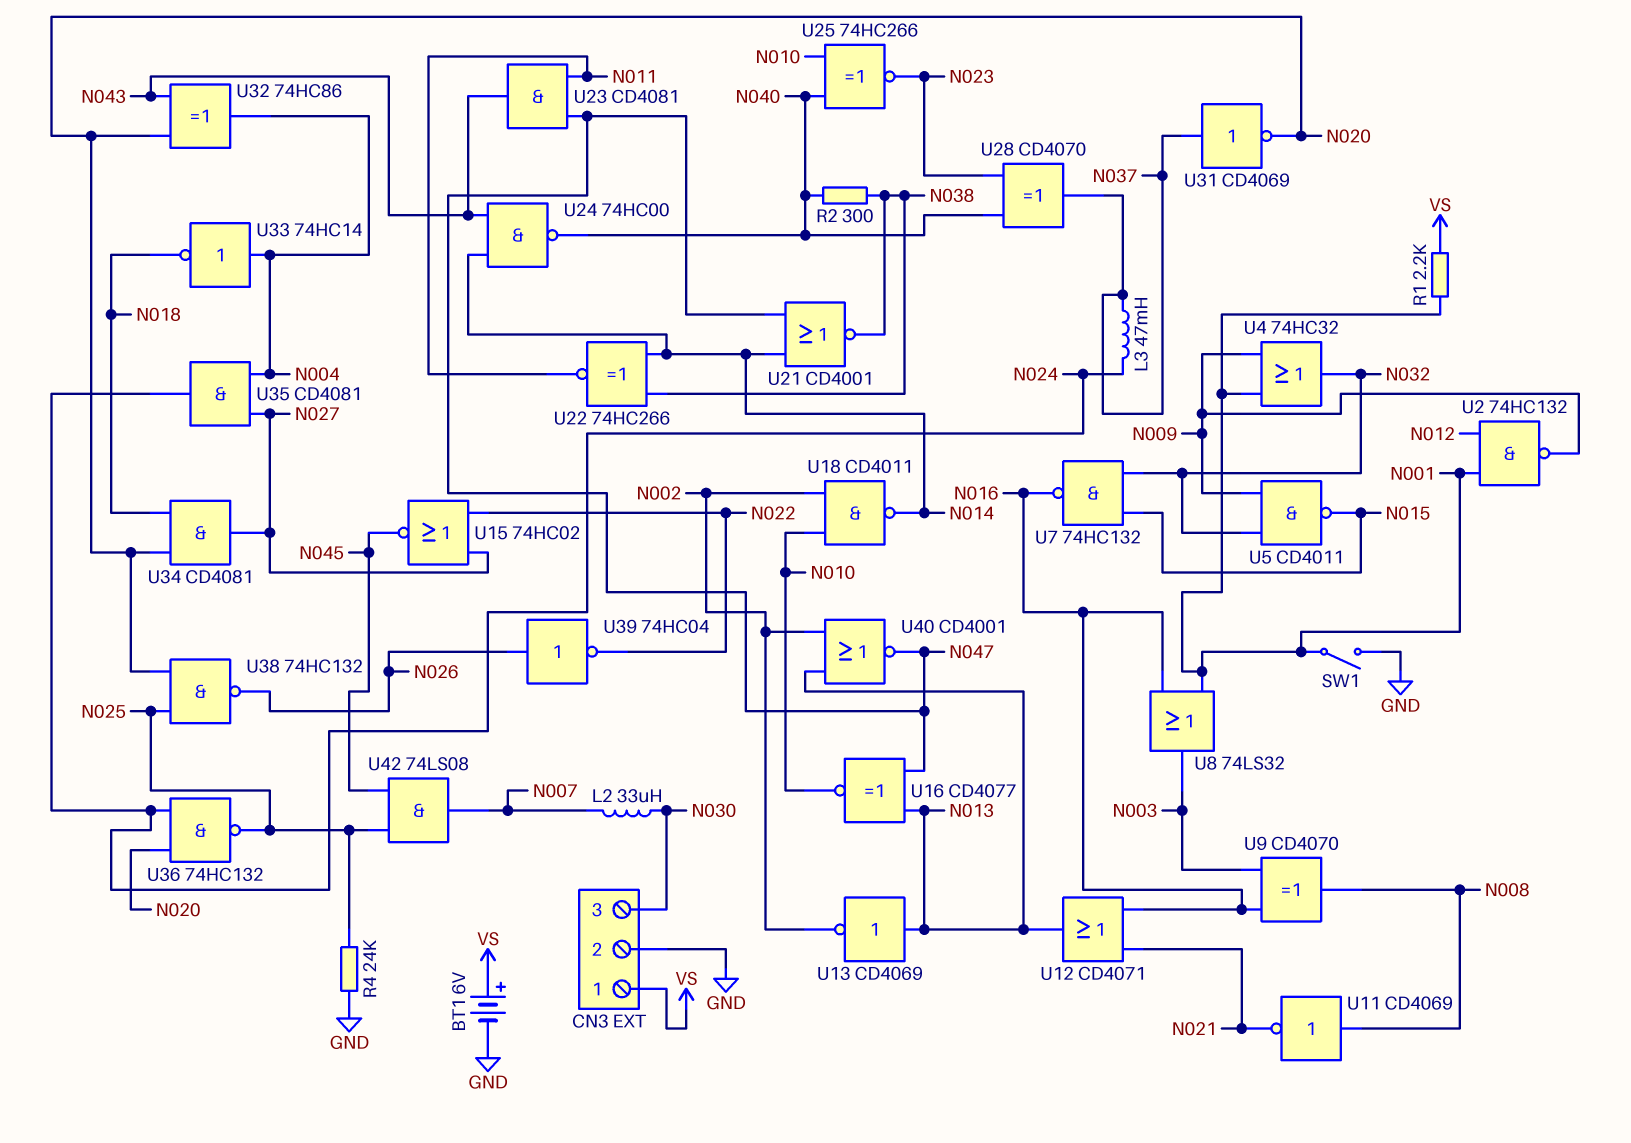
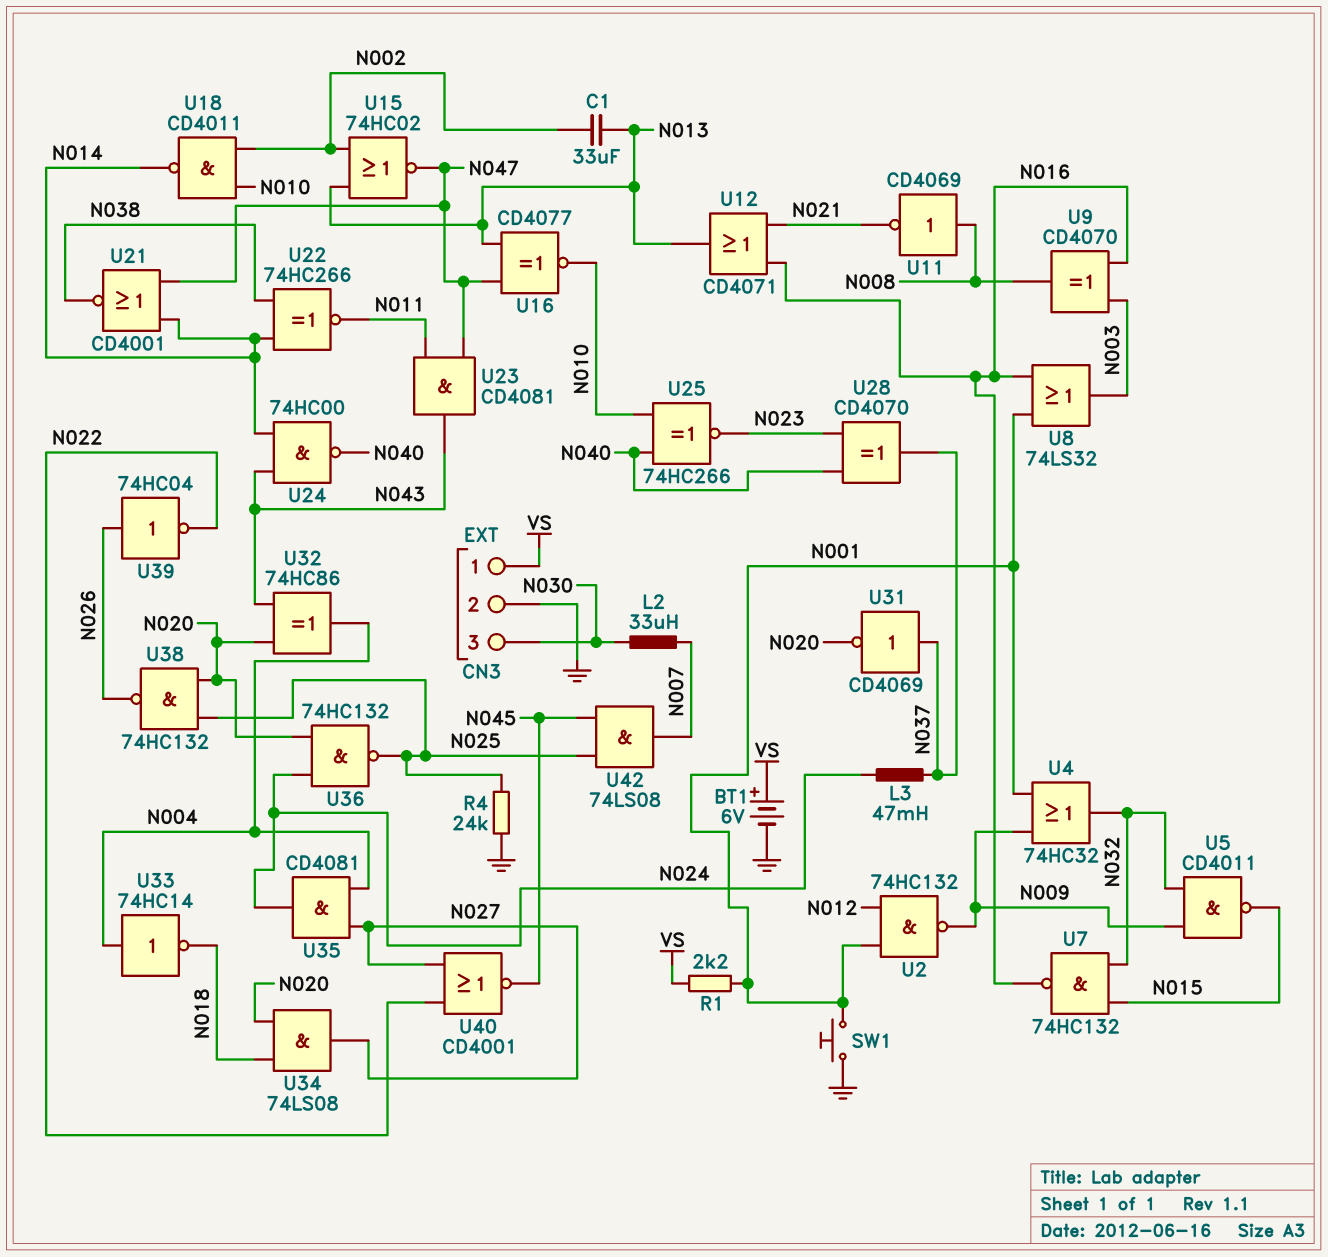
C1: none -> 33uF (N002, N013)
R2: 300 (N038, N040) -> none
SW1: switch (GND, N001) -> button (GND, N001)
U13: NOT CD4069 (in N013, out N002) -> none
U15: NOR 74HC02 (in N022, in N027, out N045) -> NOR 74HC02 (in N002, in N013, out N047)
U34: AND CD4081 (in N018, in N020, out N027) -> AND 74LS08 (in N018, in N020, out N027)
U40: NOR CD4001 (in N002, in N013, out N047) -> NOR CD4001 (in N022, in N027, out N045)

